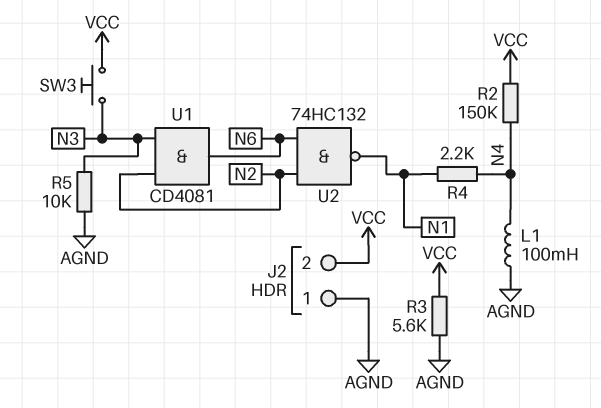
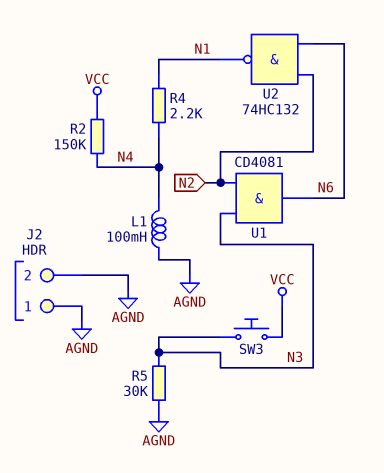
J2 pin 2: VCC -> AGND
R3: 5.6k (AGND, VCC) -> none
R5: 10k (AGND, N3) -> 30k (AGND, N3)

